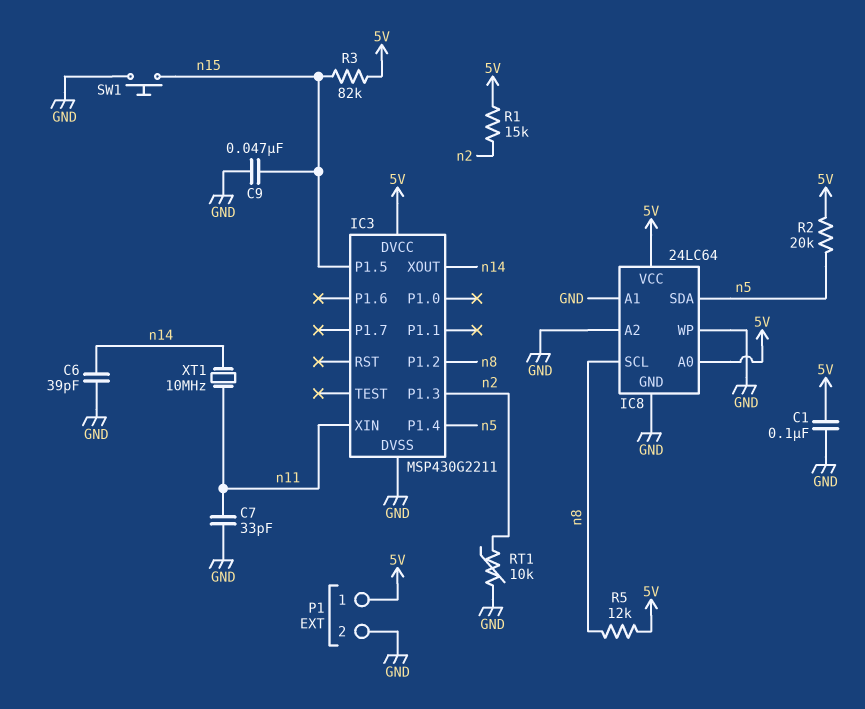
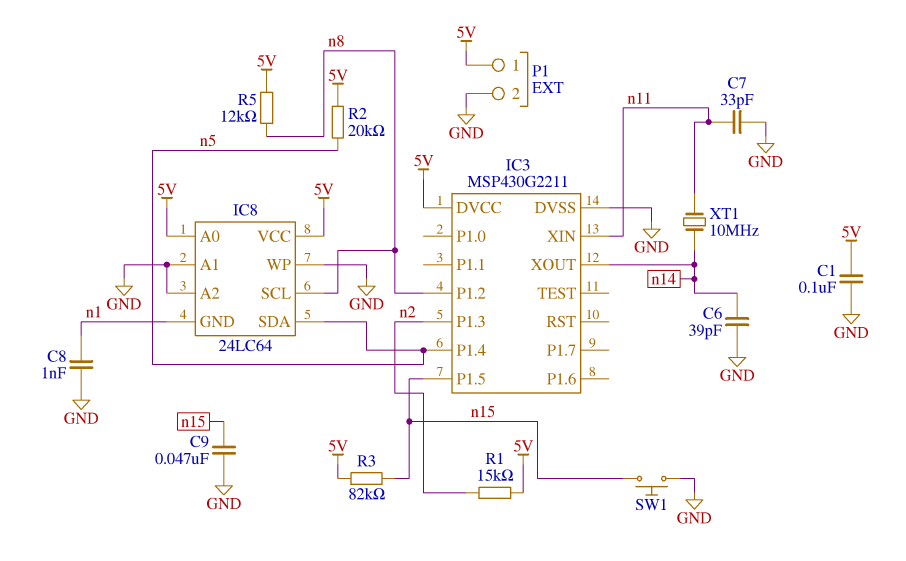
C8: none -> 1nF (GND, n1)
IC8 pin GND: GND -> n1
RT1: 10k (GND, n2) -> none

